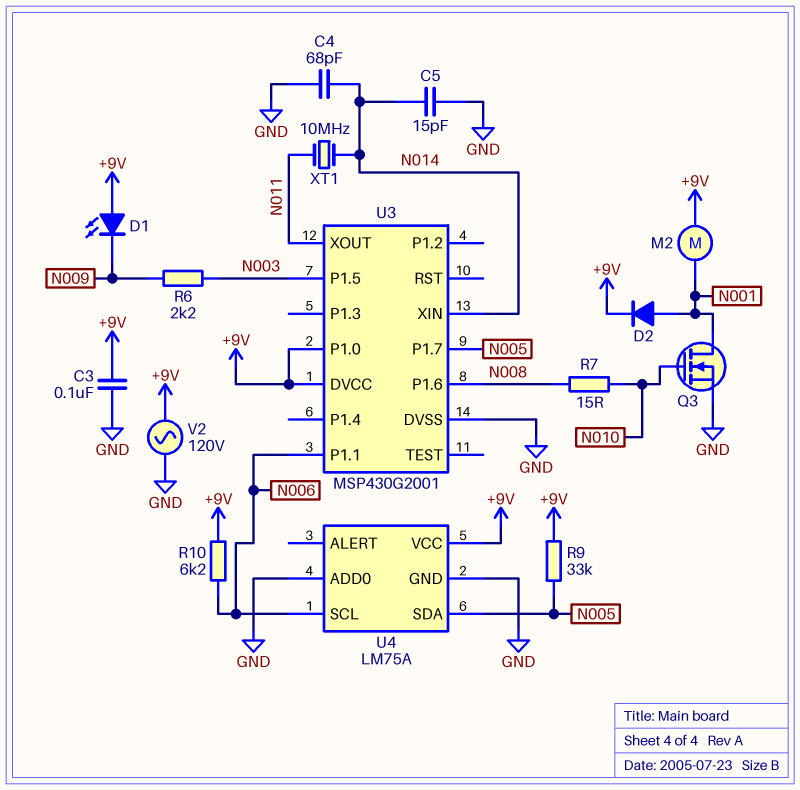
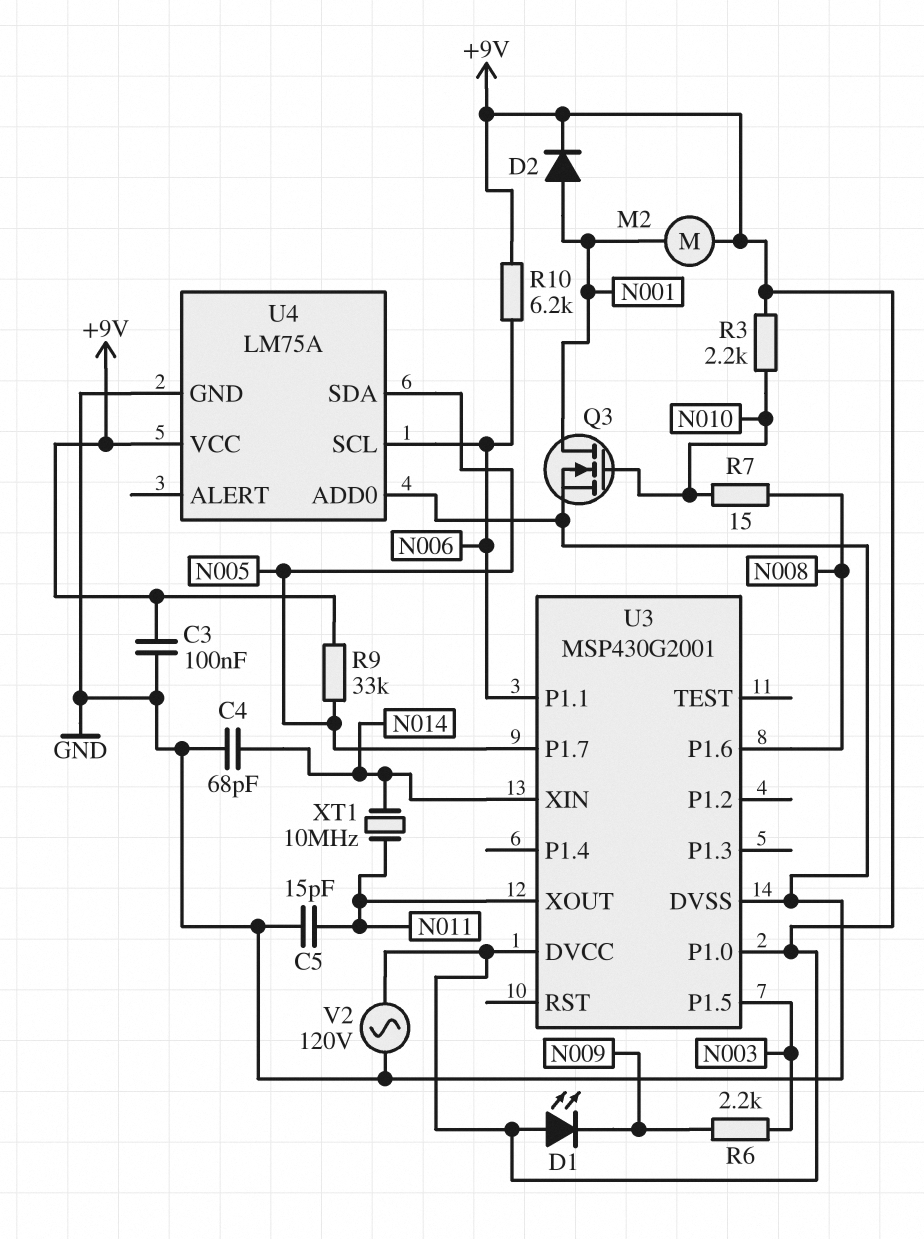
C5: 15pF (GND, N014) -> 15pF (GND, N011)
R3: none -> 2.2k (+9V, N010)

